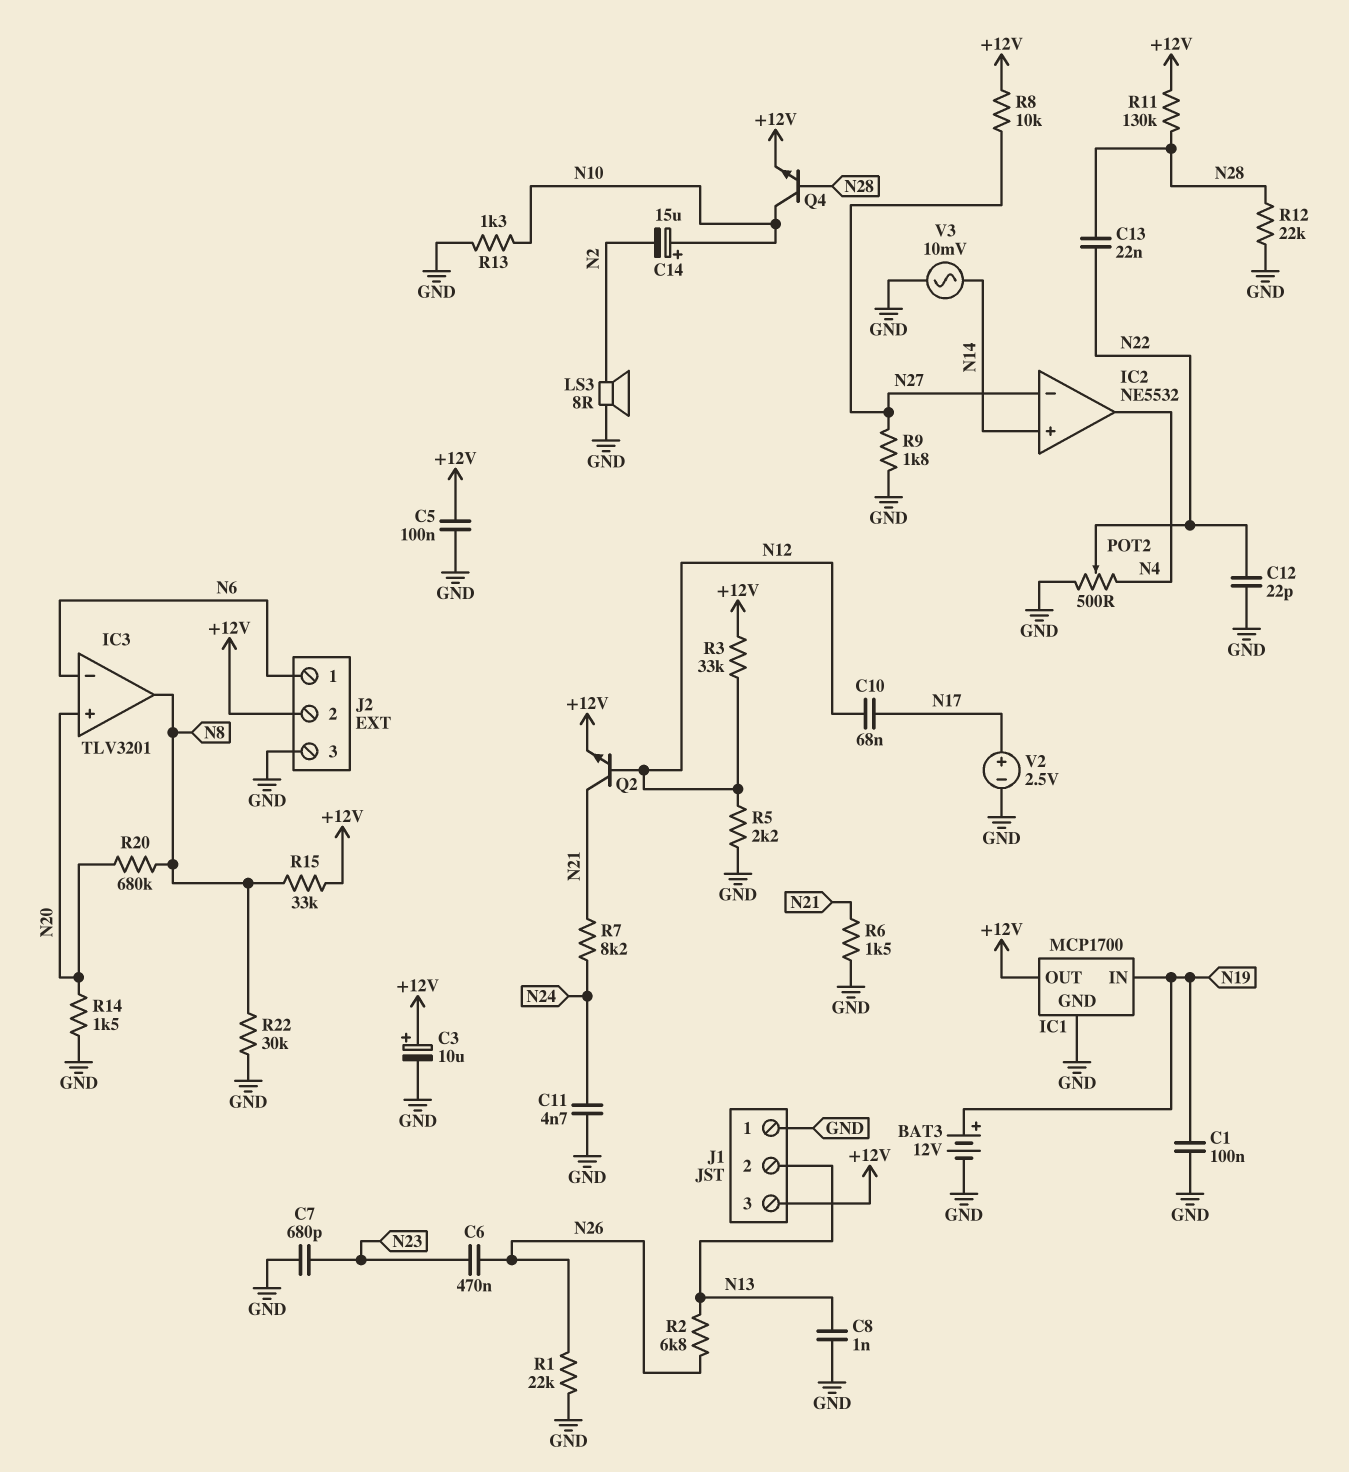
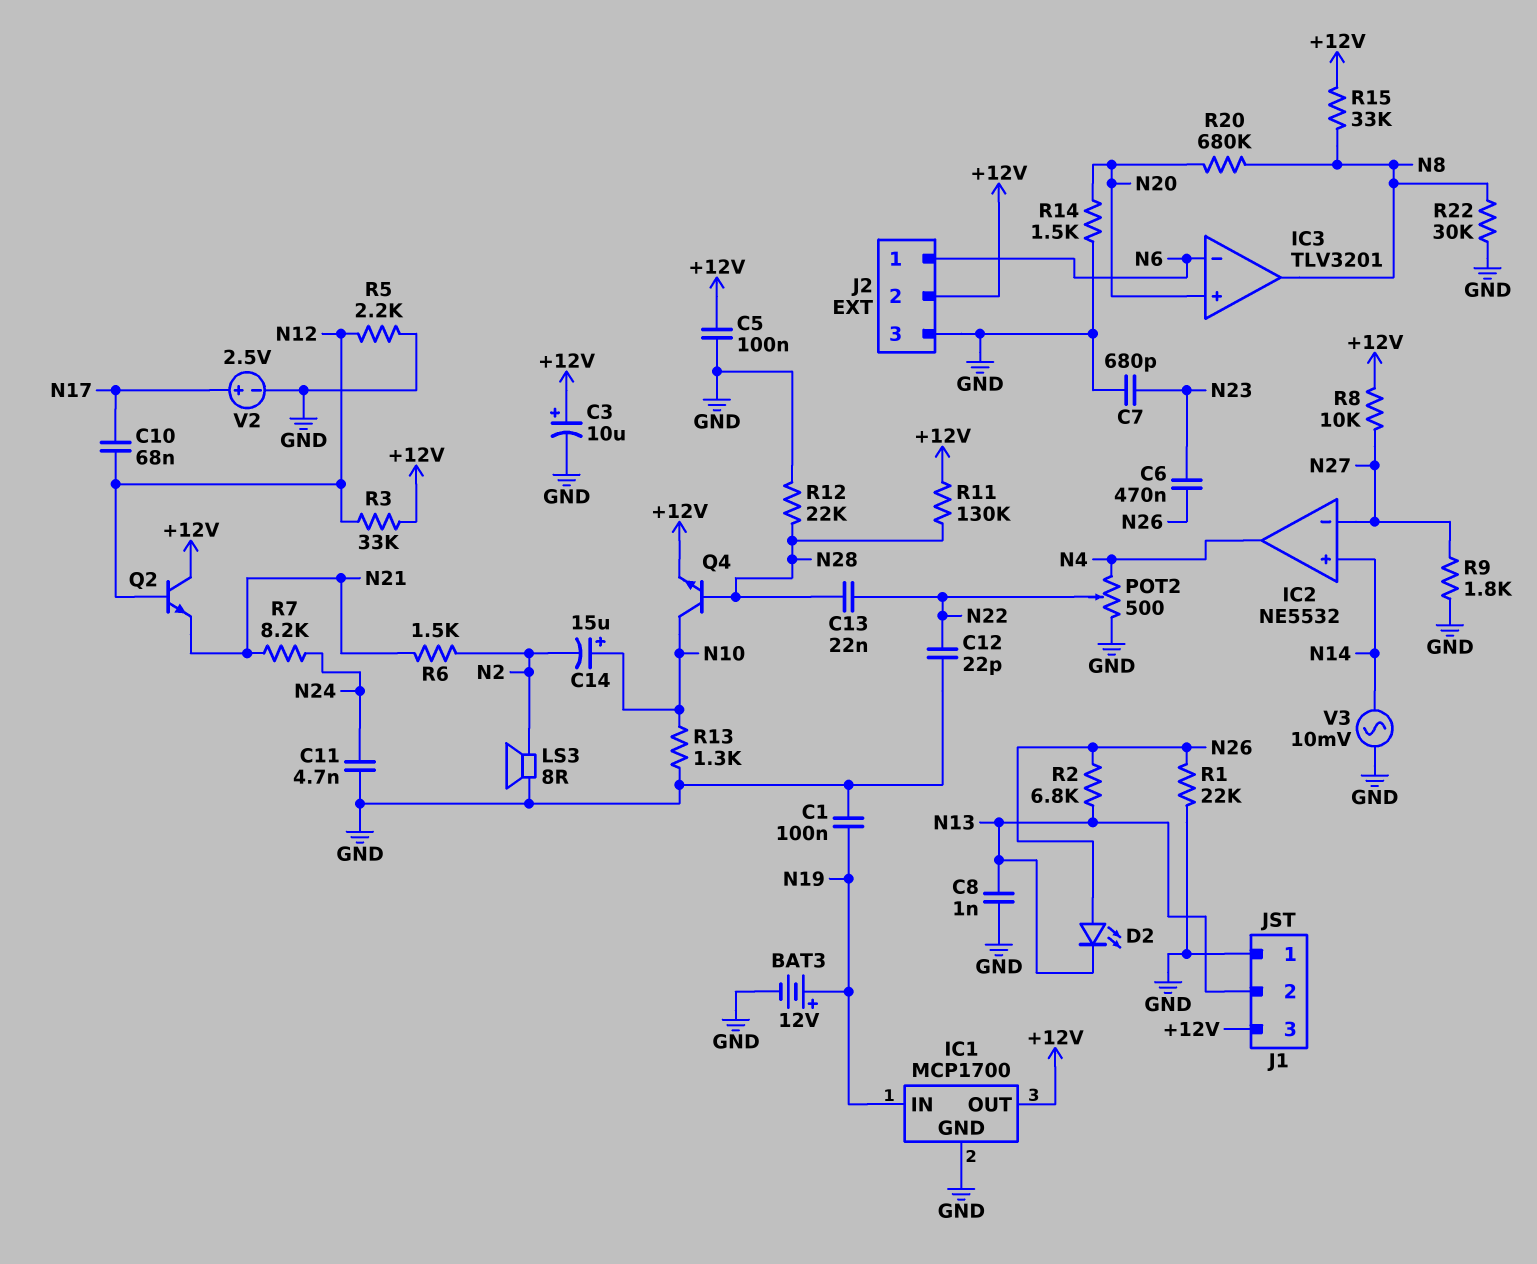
D2: none -> LED (A N26, K N13)
Q2: NPN (B N12, C N21, E +12V) -> NPN (B N12, C +12V, E N21)
R6: 1.5k (GND, N21) -> 1.5k (N2, N21)

